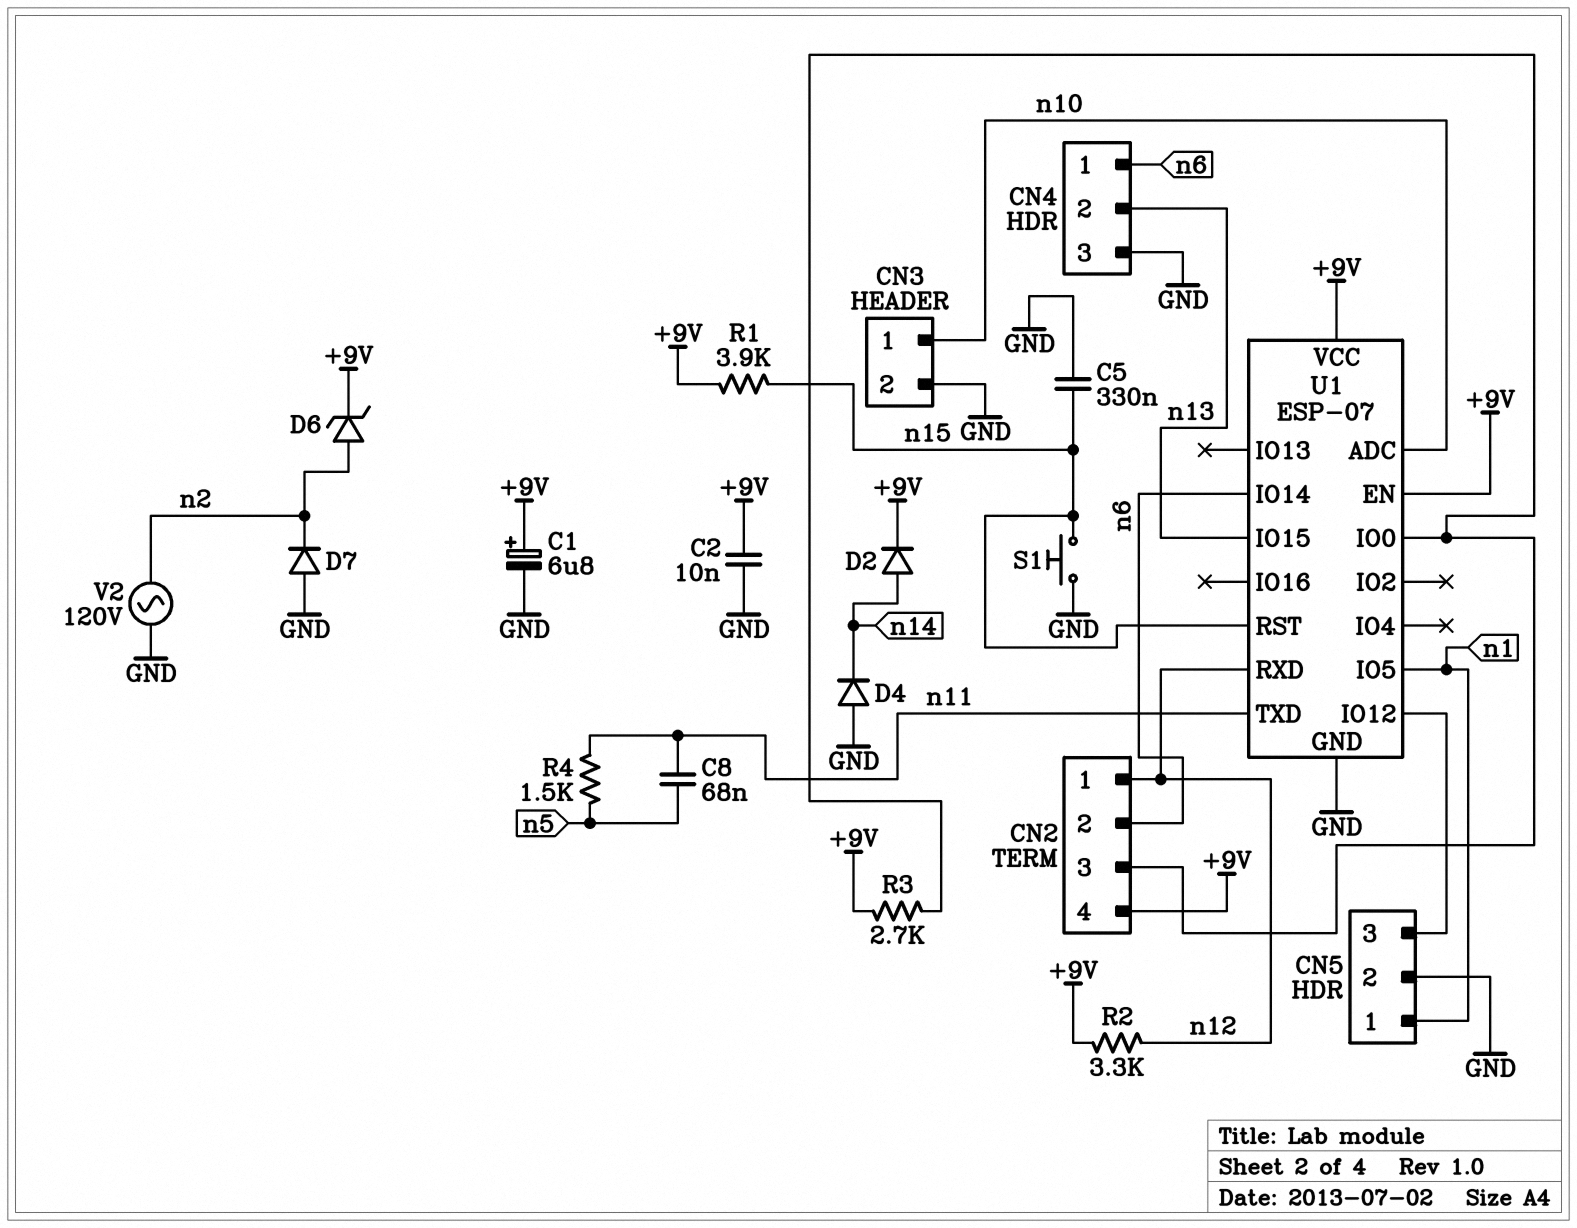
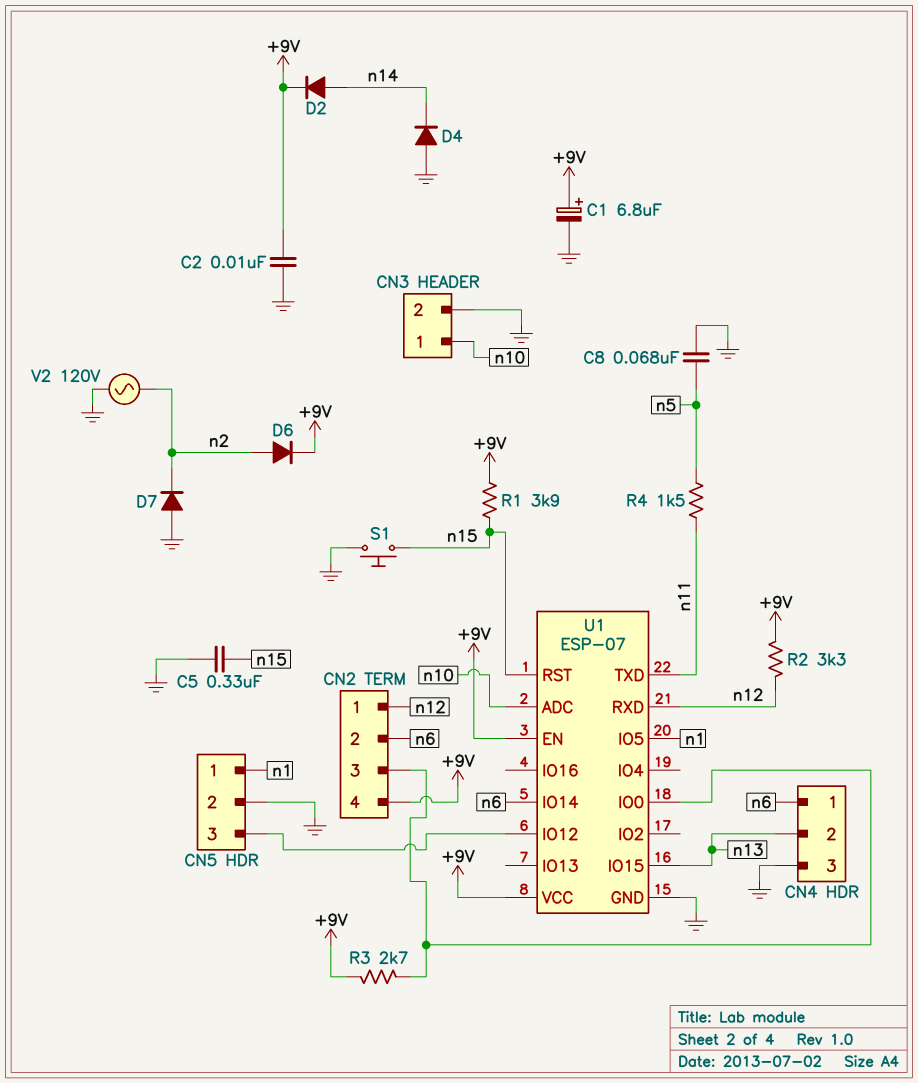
C8: 68nF (n5, n11) -> 68nF (GND, n5)
D6: zener (A n2, K +9V) -> diode (A n2, K +9V)

